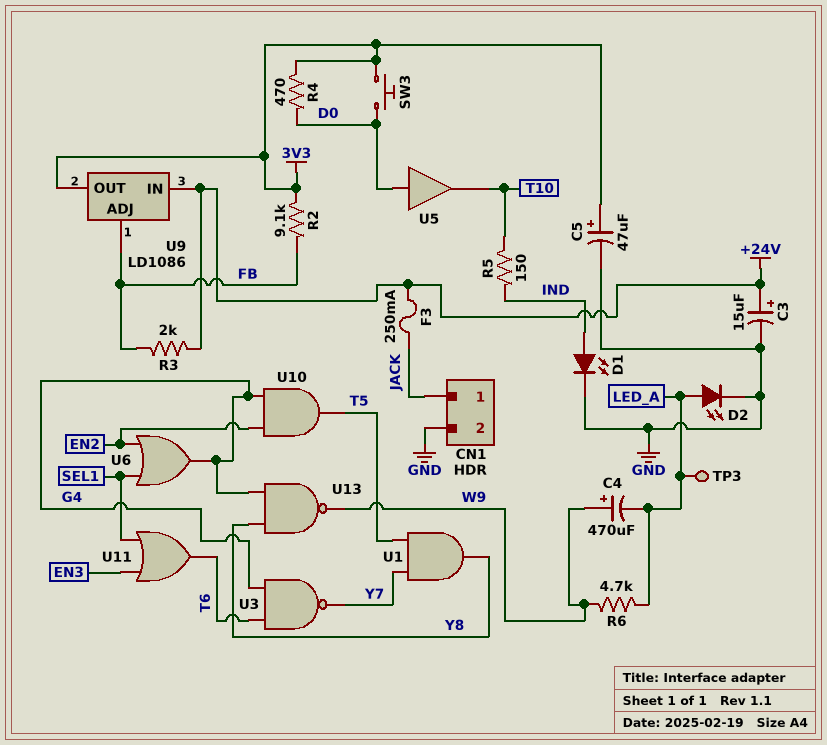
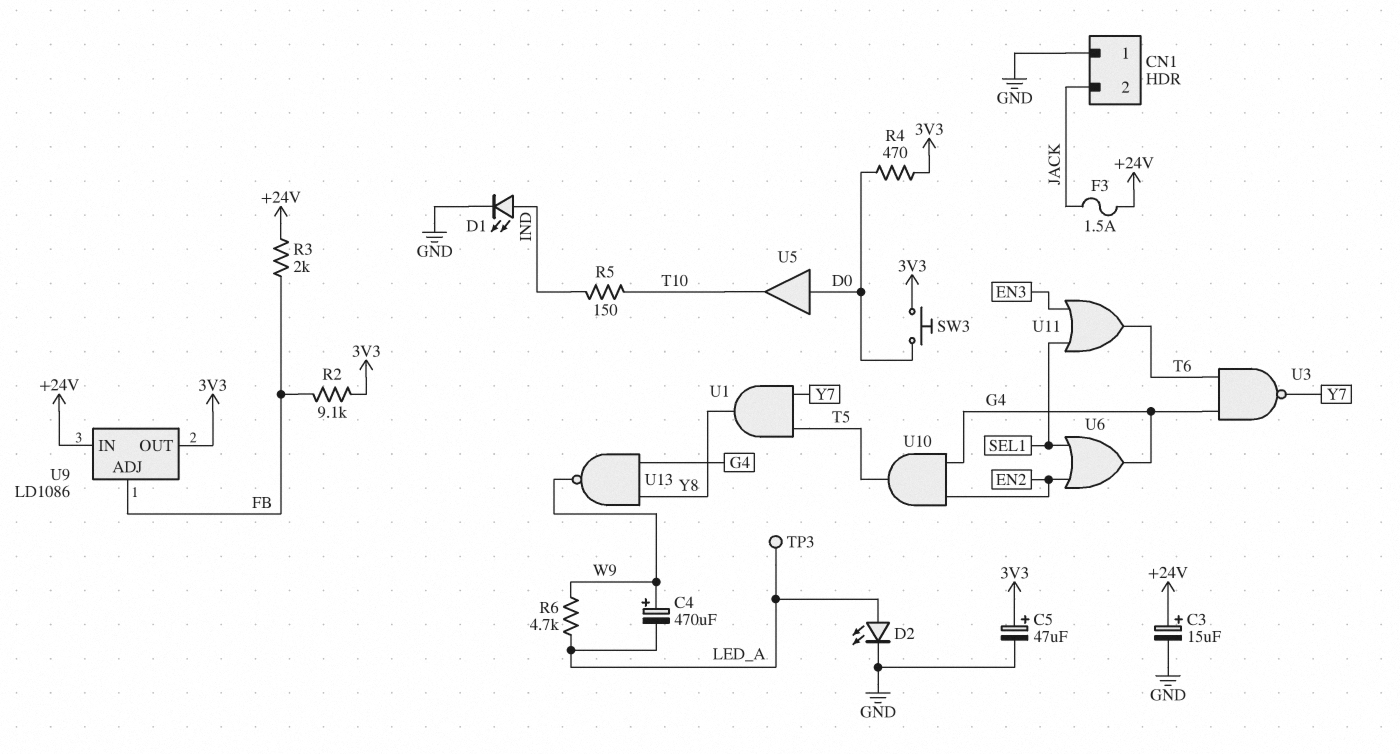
CN1 pin 1: JACK -> GND
CN1 pin 2: GND -> JACK
F3: 250mA (+24V, JACK) -> 1.5A (+24V, JACK)

